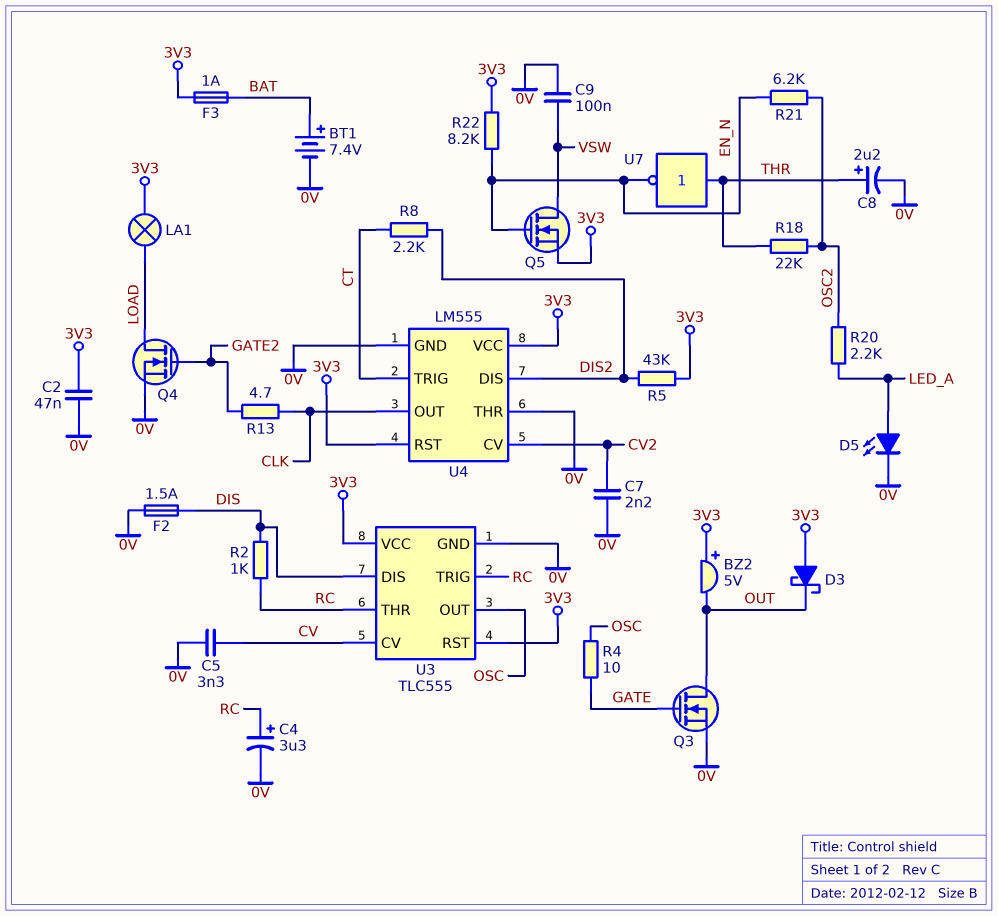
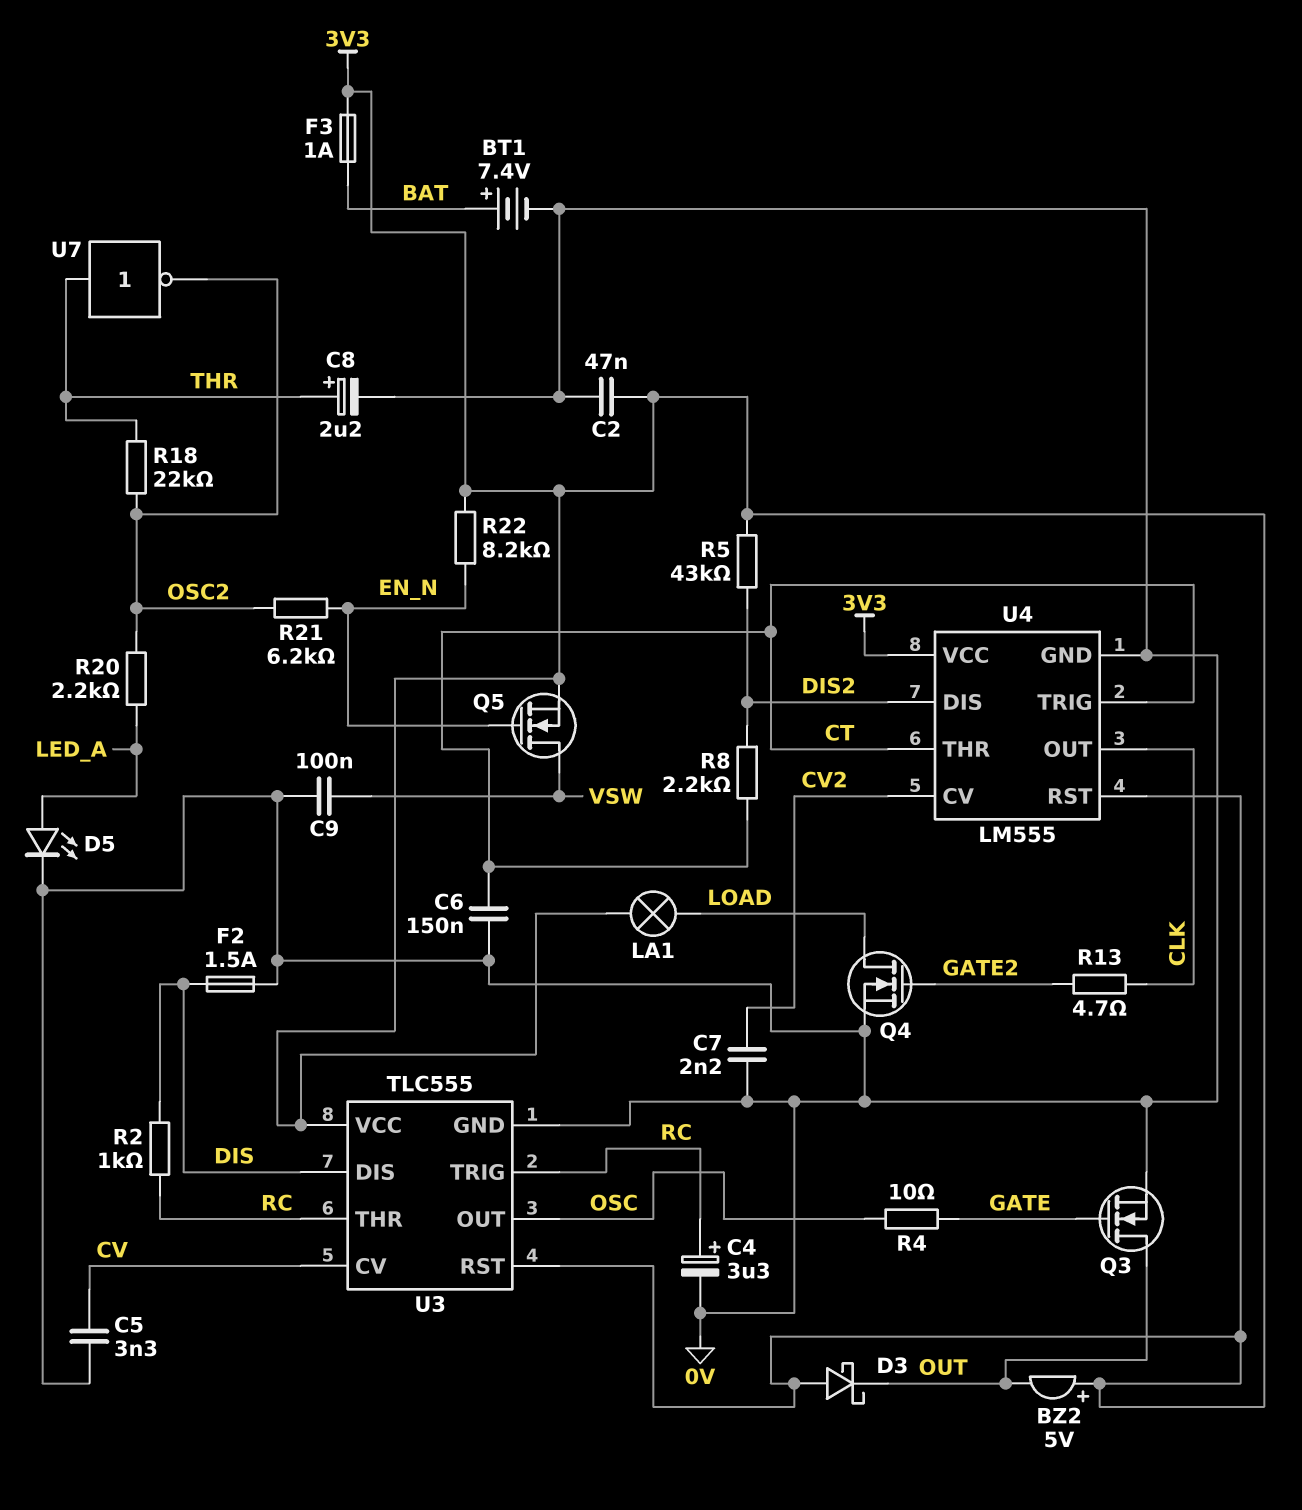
C6: none -> 150nF (0V, CT)
U4 pin THR: 0V -> CT
U7: NOT (in THR, out EN_N) -> NOT (in THR, out OSC2)

